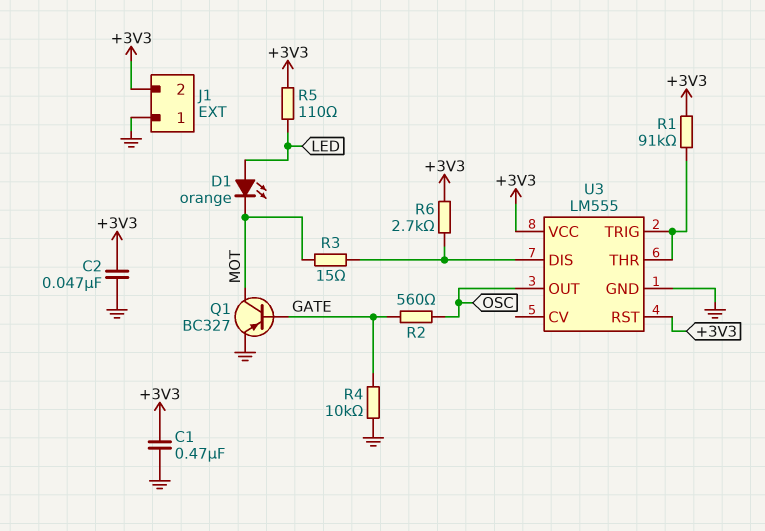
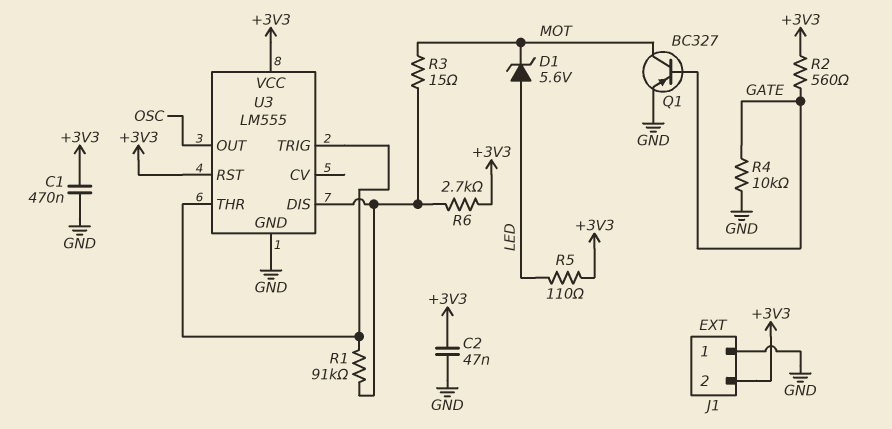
D1: LED orange (A LED, K MOT) -> zener 5.6V (A LED, K MOT)
R1: 91k (+3V3, U3/THR) -> 91k (U3/DIS, U3/THR)
R2: 560 (GATE, OSC) -> 560 (+3V3, GATE)

